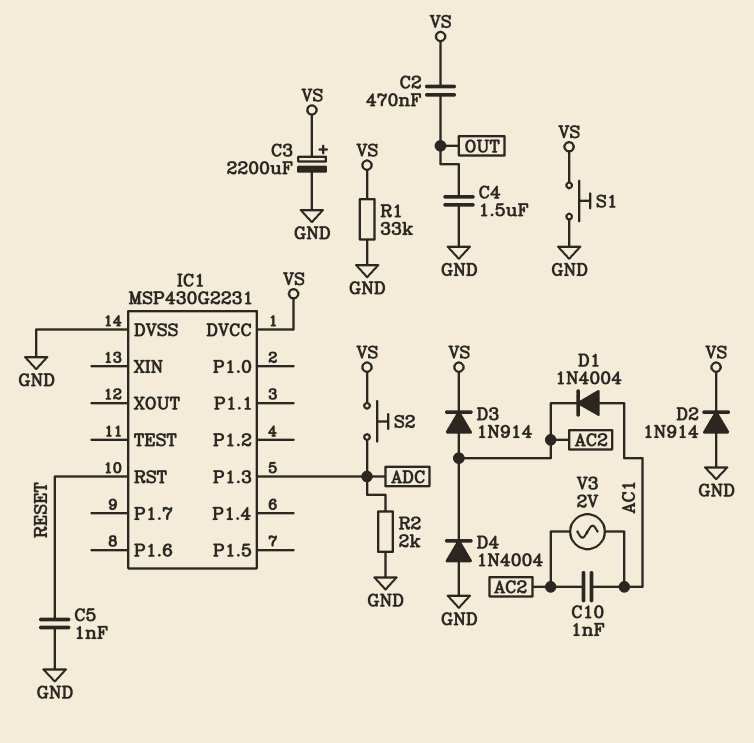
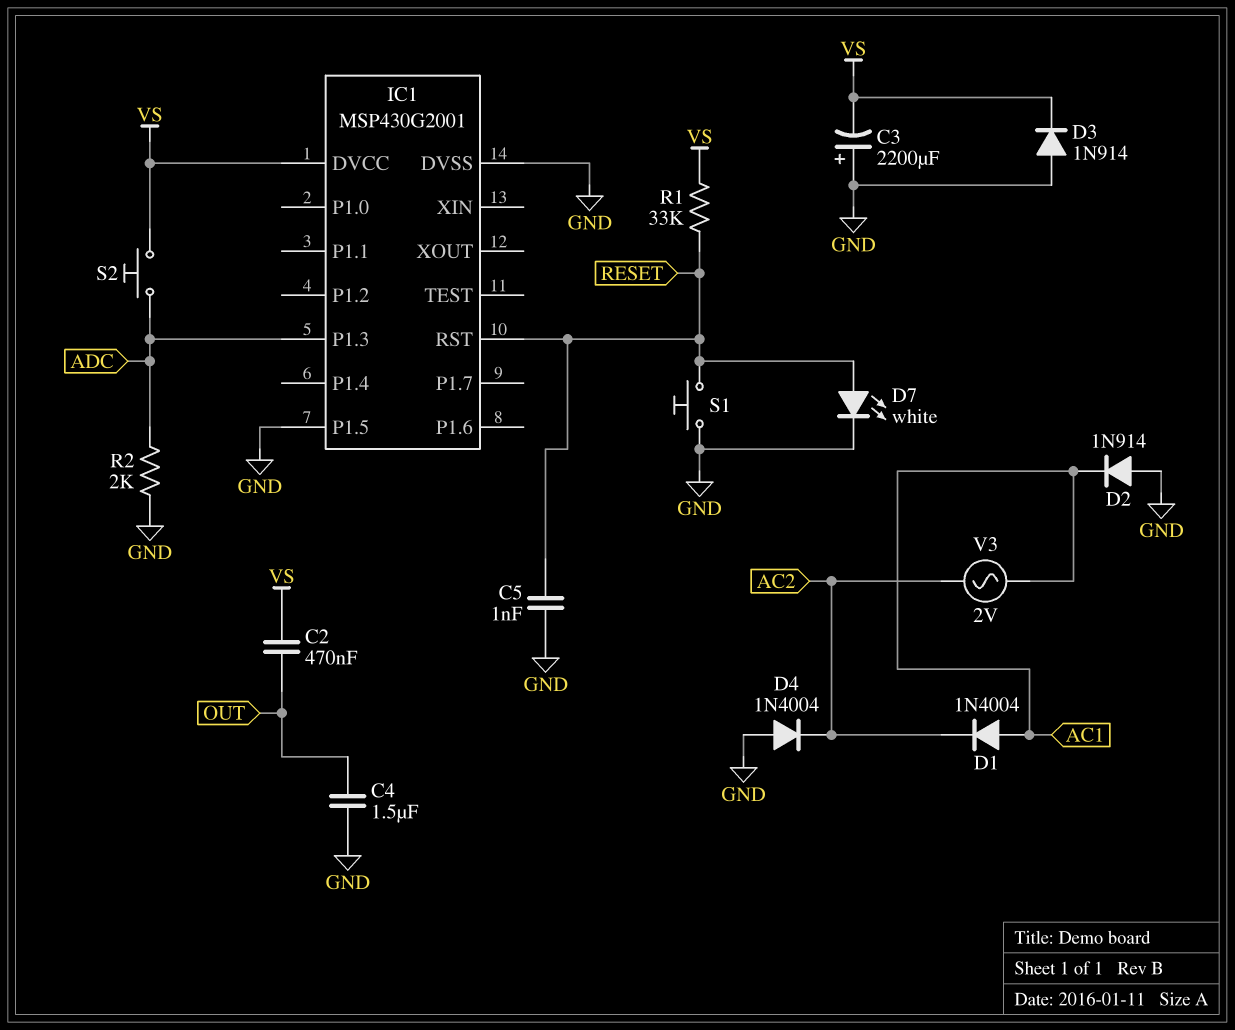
C3: 2200uF (plus VS, minus GND) -> 2200uF (plus GND, minus VS)
C10: 1nF (AC1, AC2) -> none
D2: diode 1N914 (A GND, K VS) -> diode 1N914 (A GND, K AC1)
D3: diode 1N914 (A AC2, K VS) -> diode 1N914 (A GND, K VS)
D7: none -> LED white (A RESET, K GND)
IC1: MSP430G2231 -> MSP430G2001
IC1 pin P1.5: none -> GND
R1: 33k (GND, VS) -> 33k (RESET, VS)
S1: button (GND, VS) -> button (GND, RESET)

